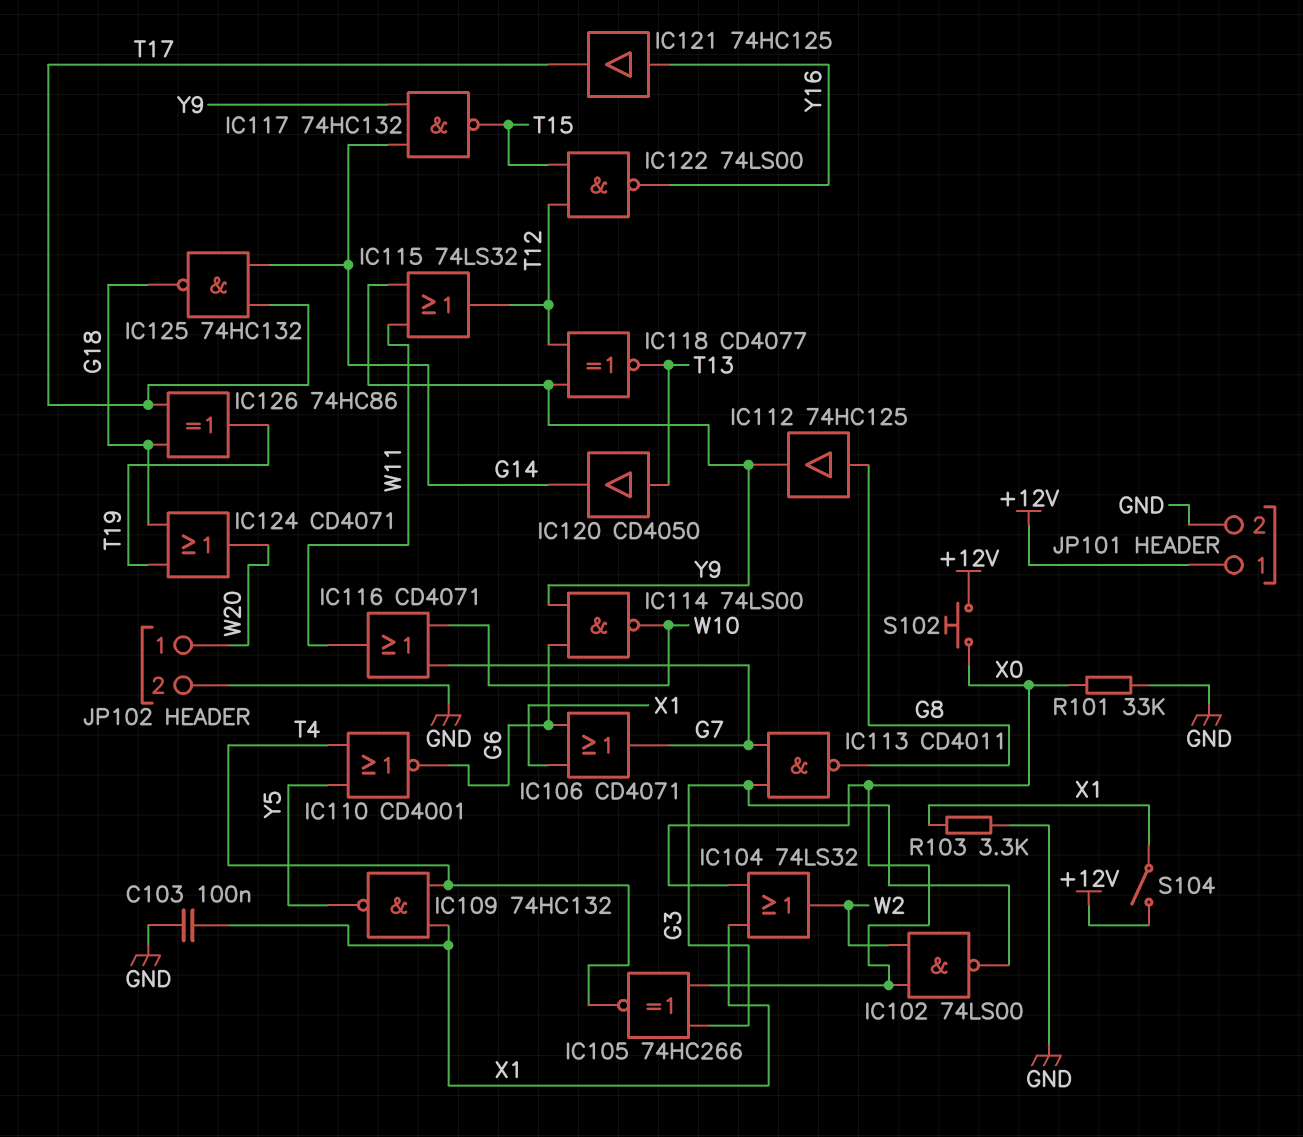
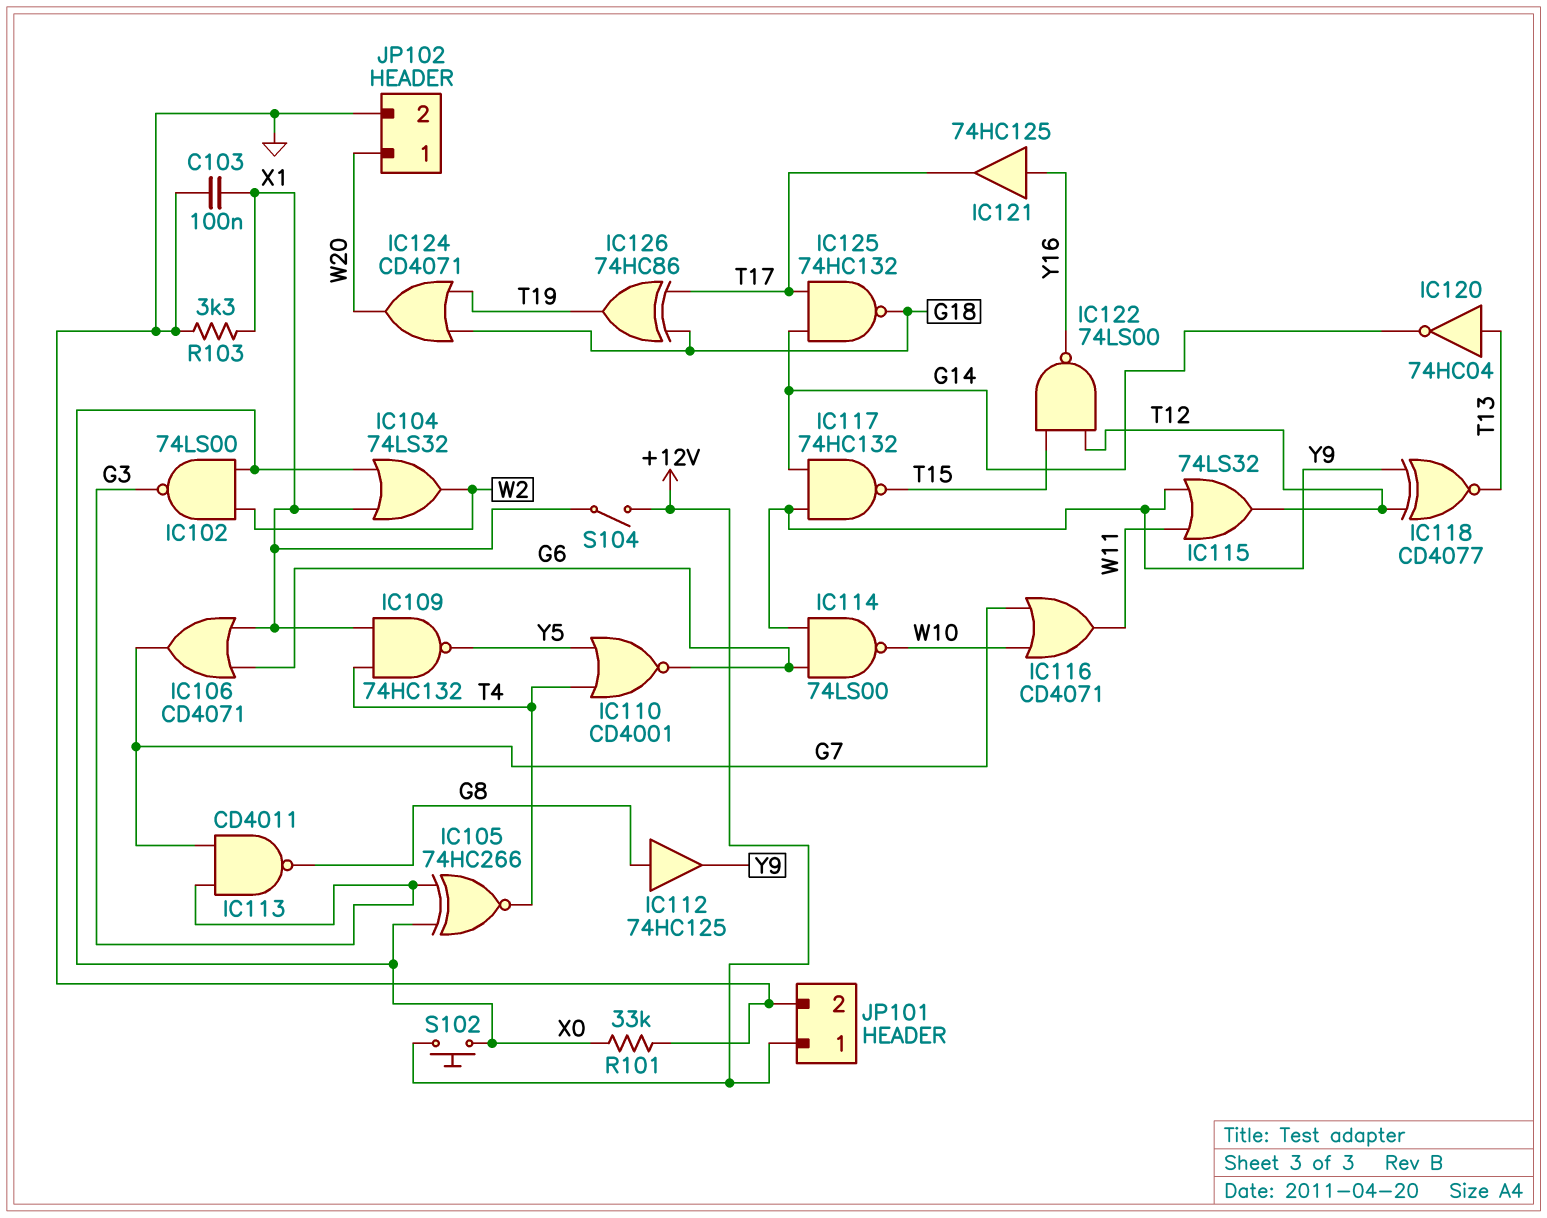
IC120: buffer CD4050 (in T13, out G14) -> NOT 74HC04 (in T13, out G14)

